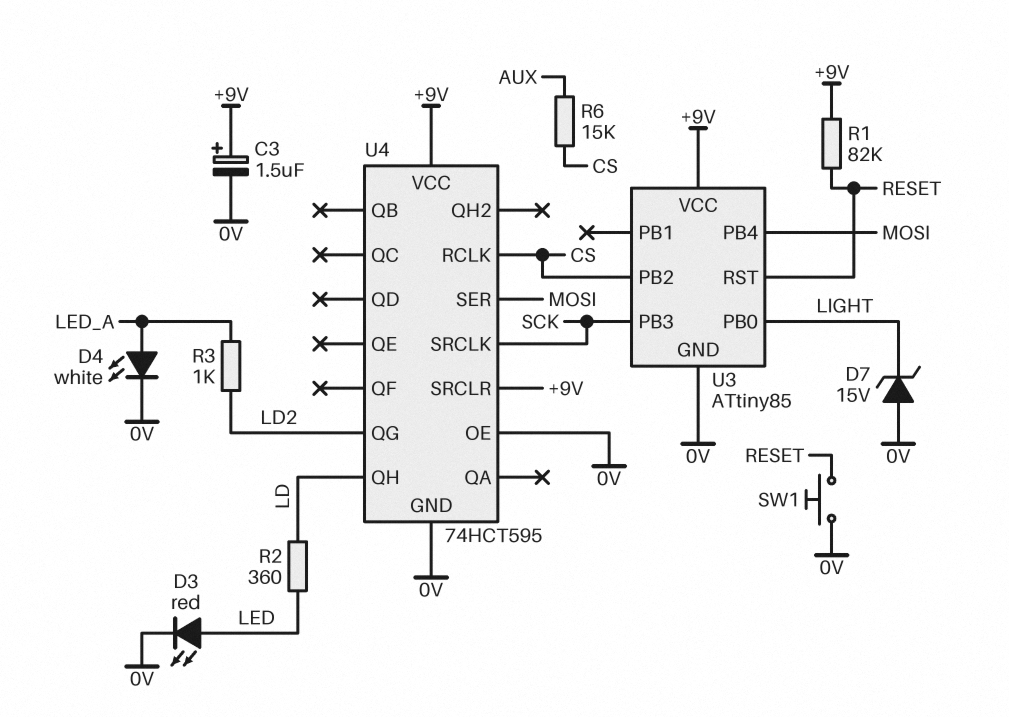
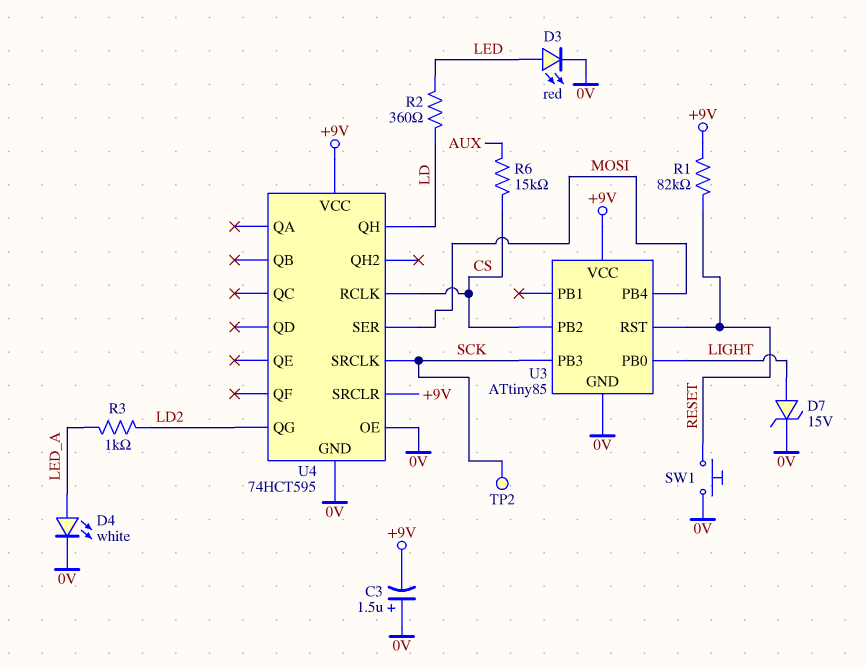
C3: 1.5uF (plus +9V, minus 0V) -> 1.5uF (plus 0V, minus +9V)
D7: zener 15V (A 0V, K LIGHT) -> zener 15V (A LIGHT, K 0V)
TP2: none -> test point (SCK)

